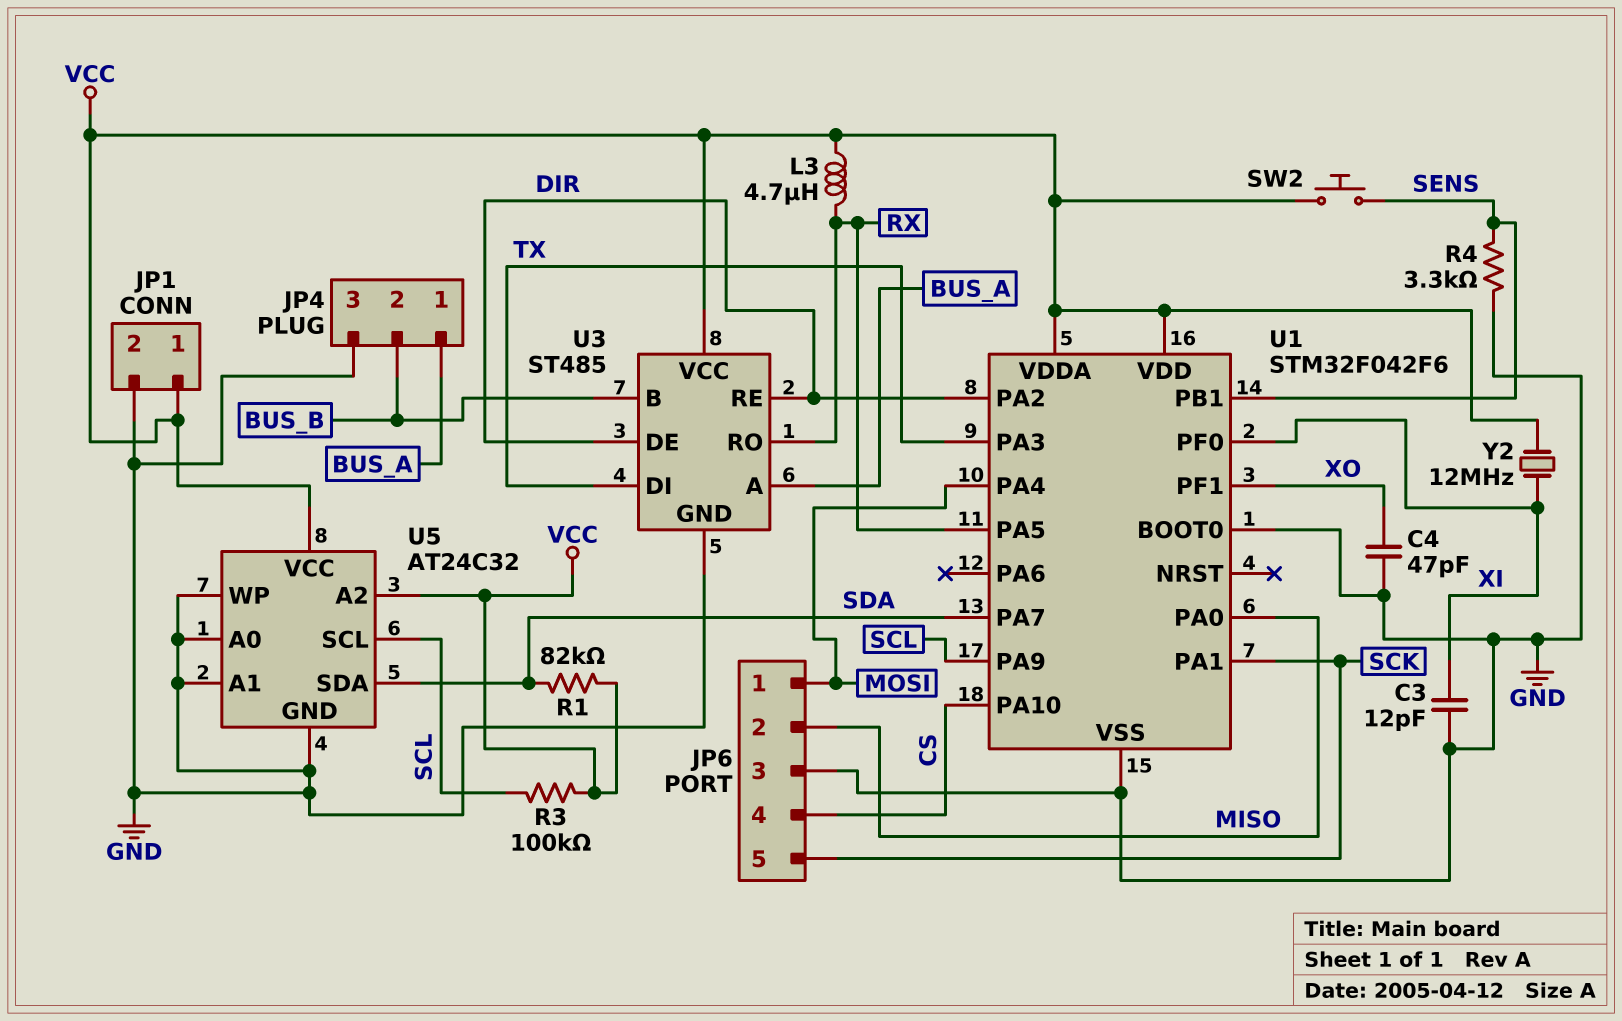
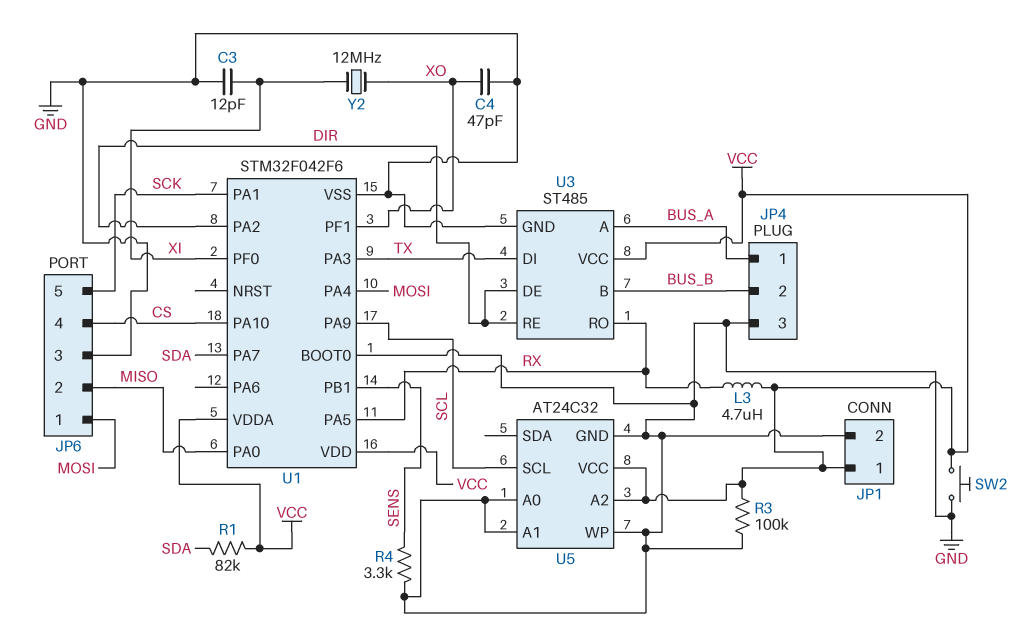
R3: 100k (SCL, VCC) -> 100k (GND, VCC)
SW2: button (SENS, VCC) -> button (GND, VCC)
U5 pin SDA: SDA -> none
Y2: 12MHz (VCC, XI) -> 12MHz (XI, XO)

